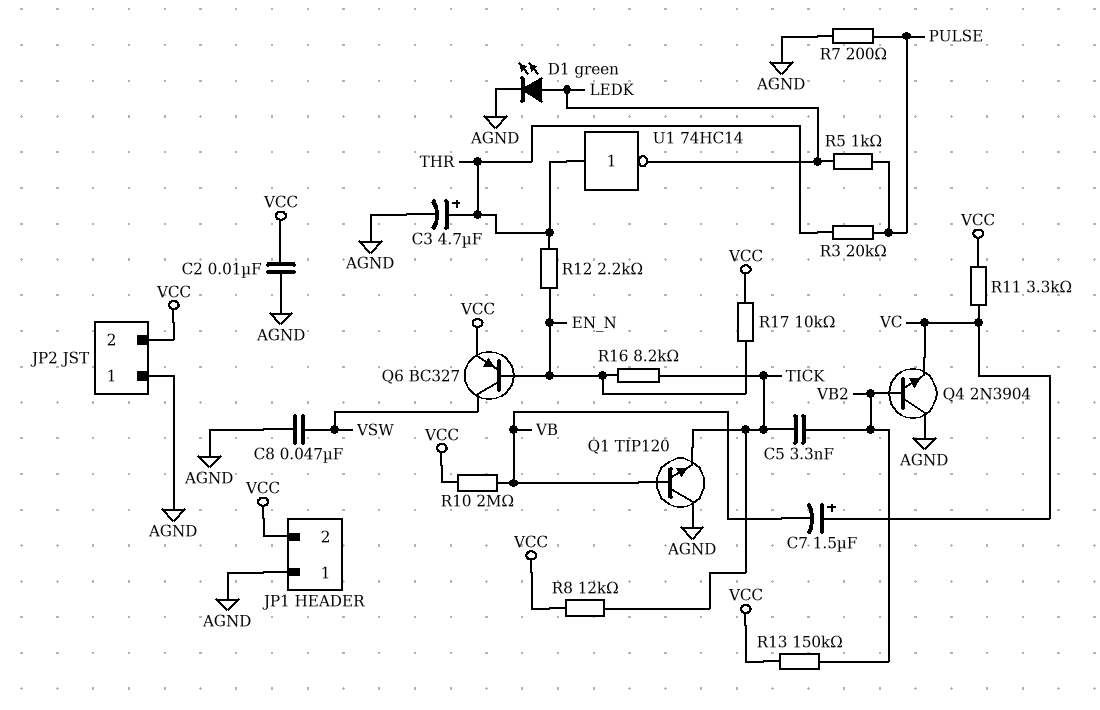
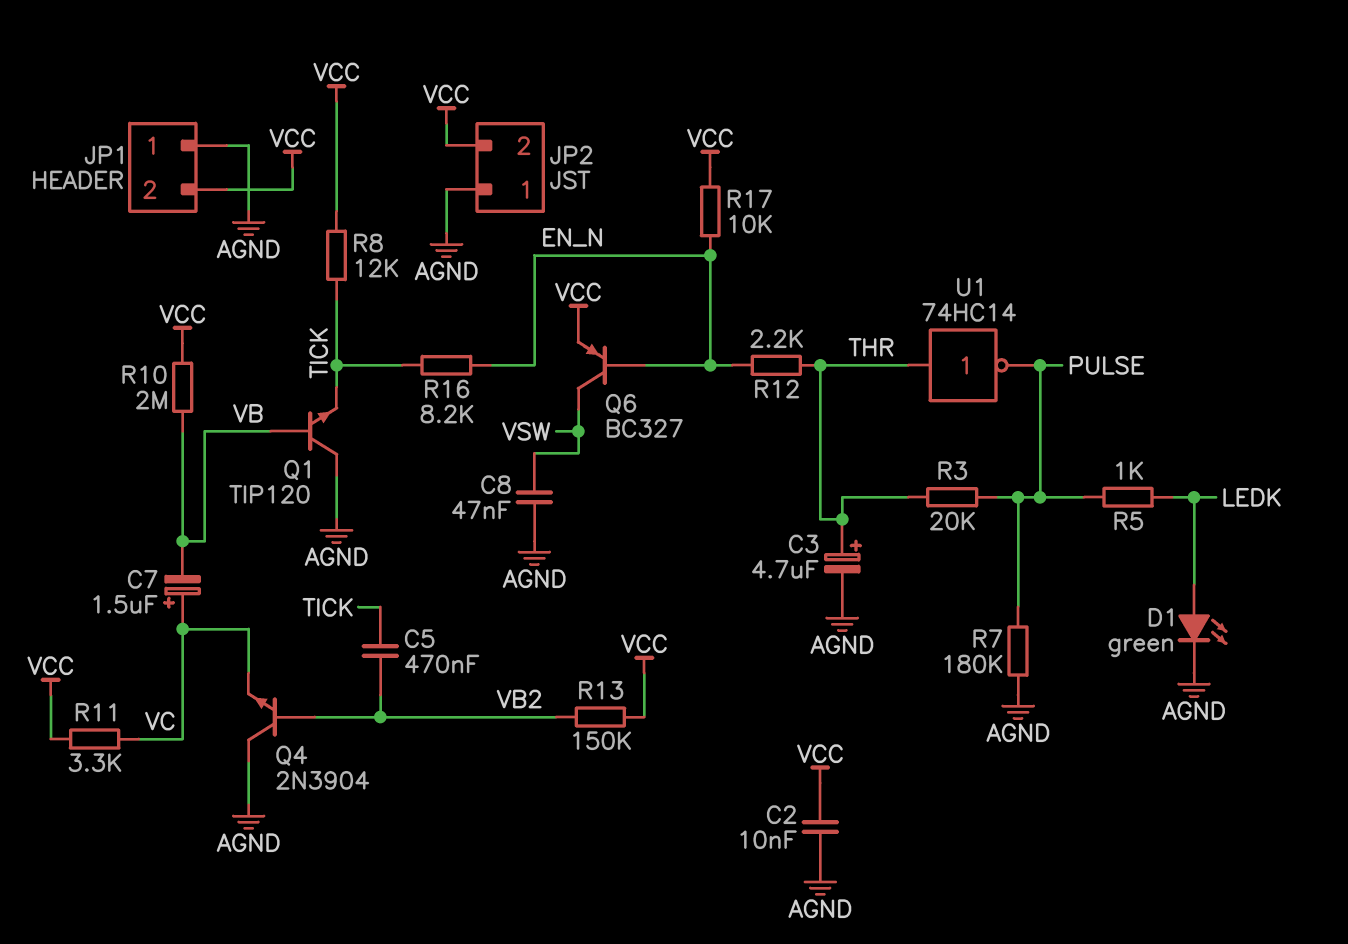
C5: 3.3nF (TICK, VB2) -> 470nF (TICK, VB2)
R7: 200 (AGND, PULSE) -> 180k (AGND, PULSE)
U1: NOT 74HC14 (in THR, out LEDK) -> NOT 74HC14 (in THR, out PULSE)

